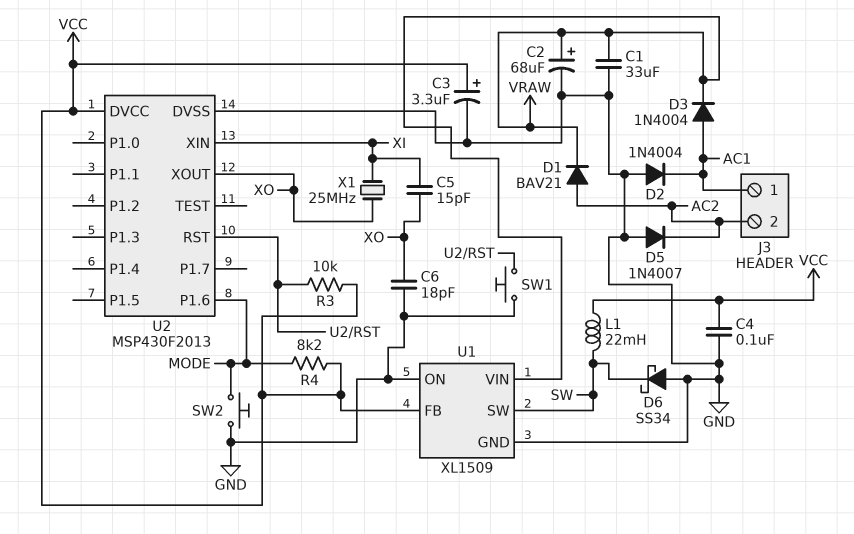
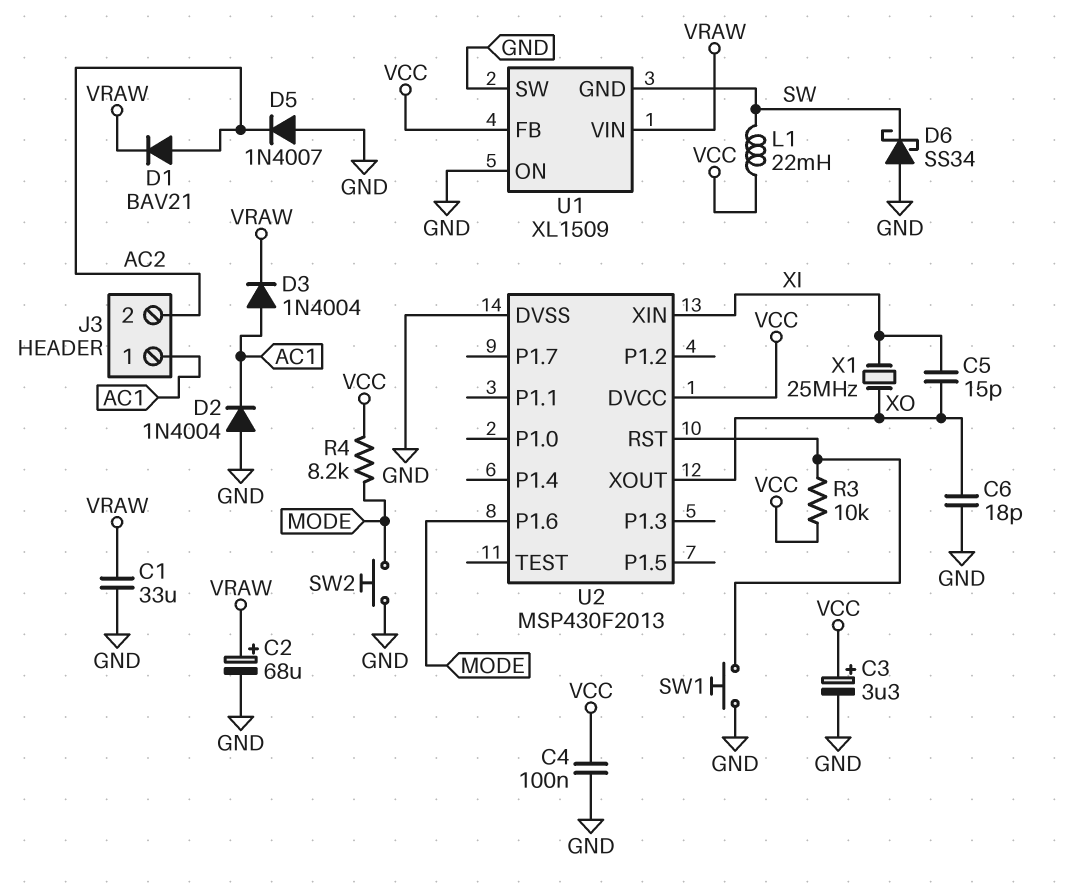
U1 pin GND: GND -> SW
U1 pin SW: SW -> GND

